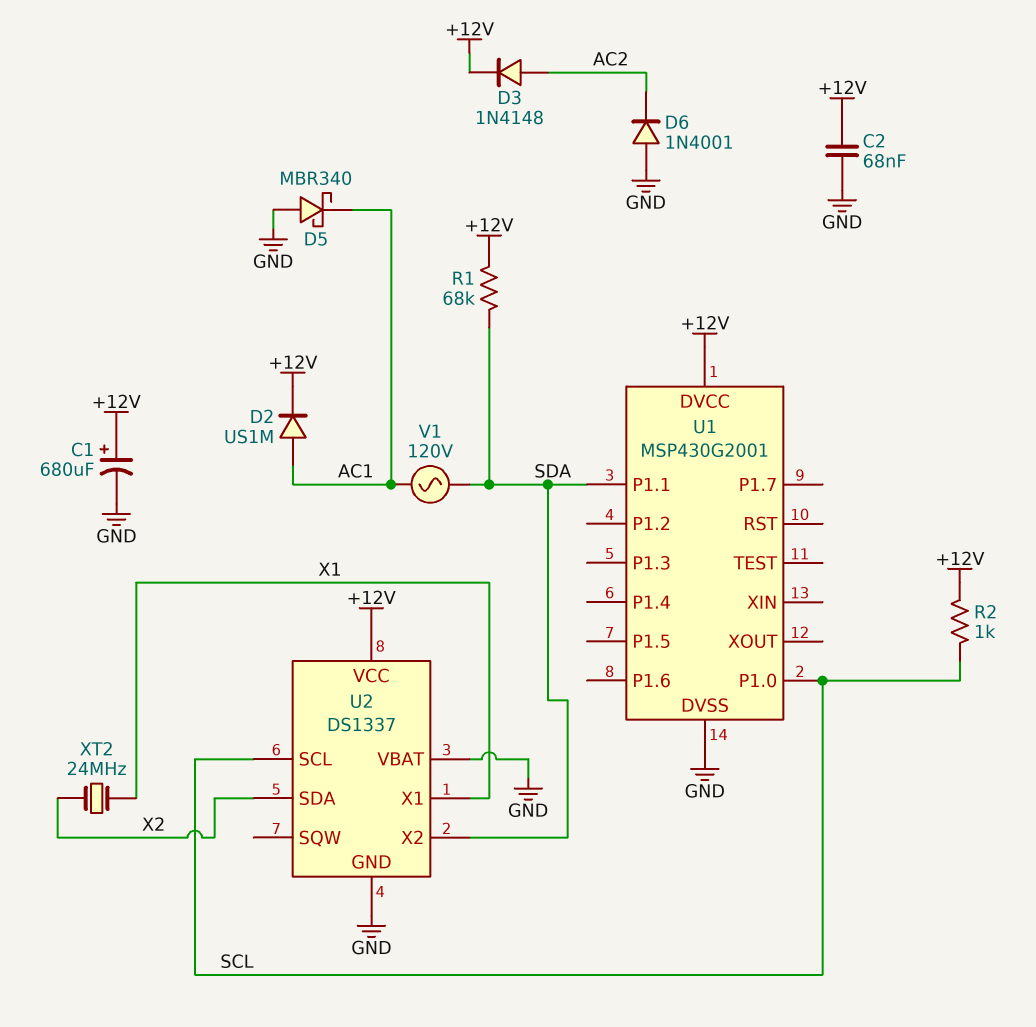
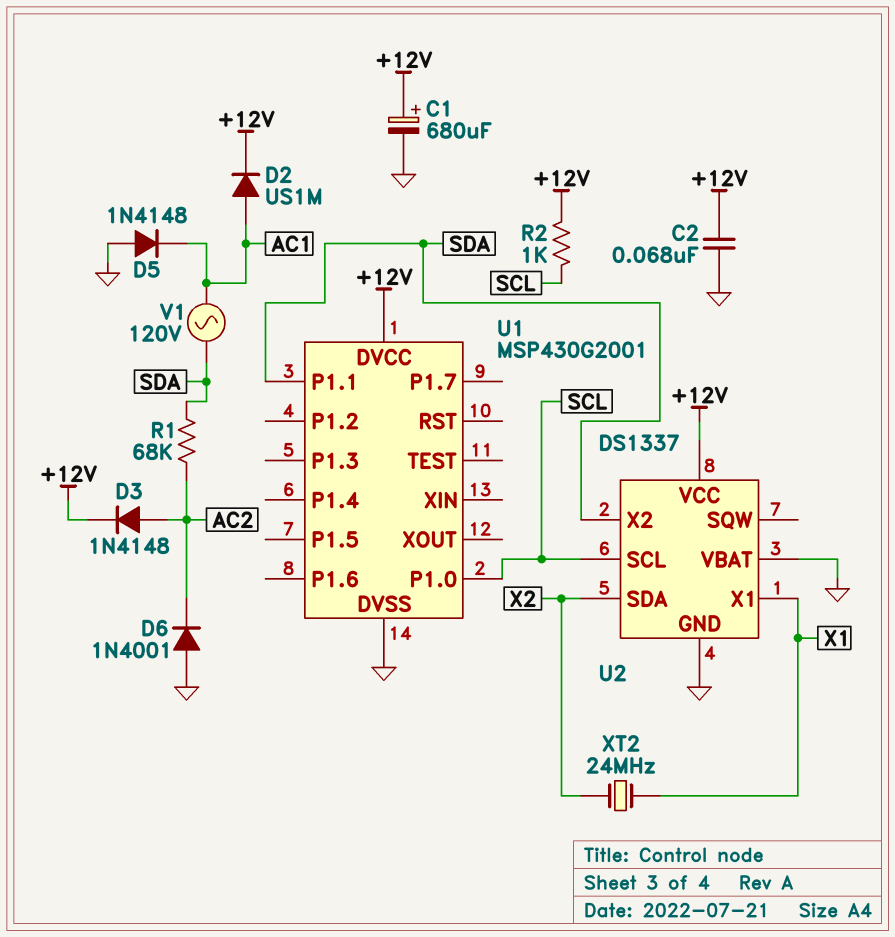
D5: schottky MBR340 (A GND, K AC1) -> diode 1N4148 (A GND, K AC1)
R1: 68k (+12V, SDA) -> 68k (AC2, SDA)

